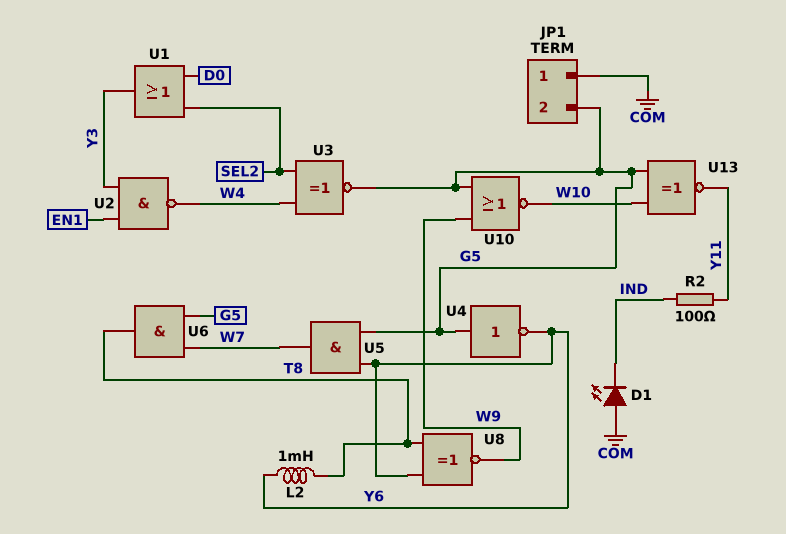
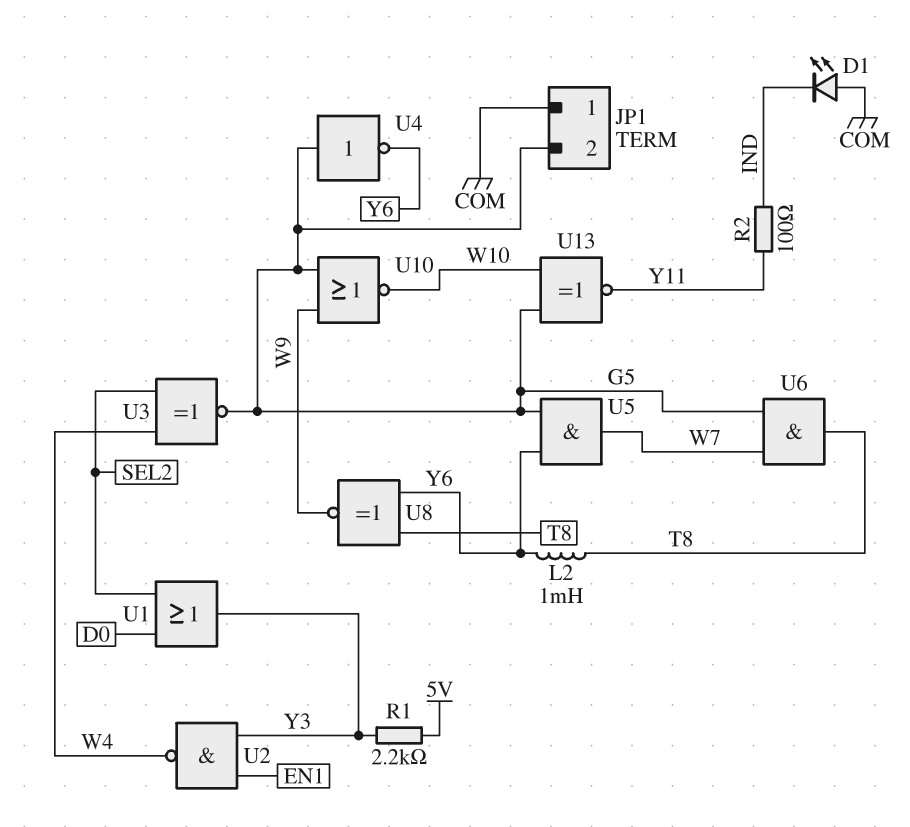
R1: none -> 2.2k (5V, Y3)

